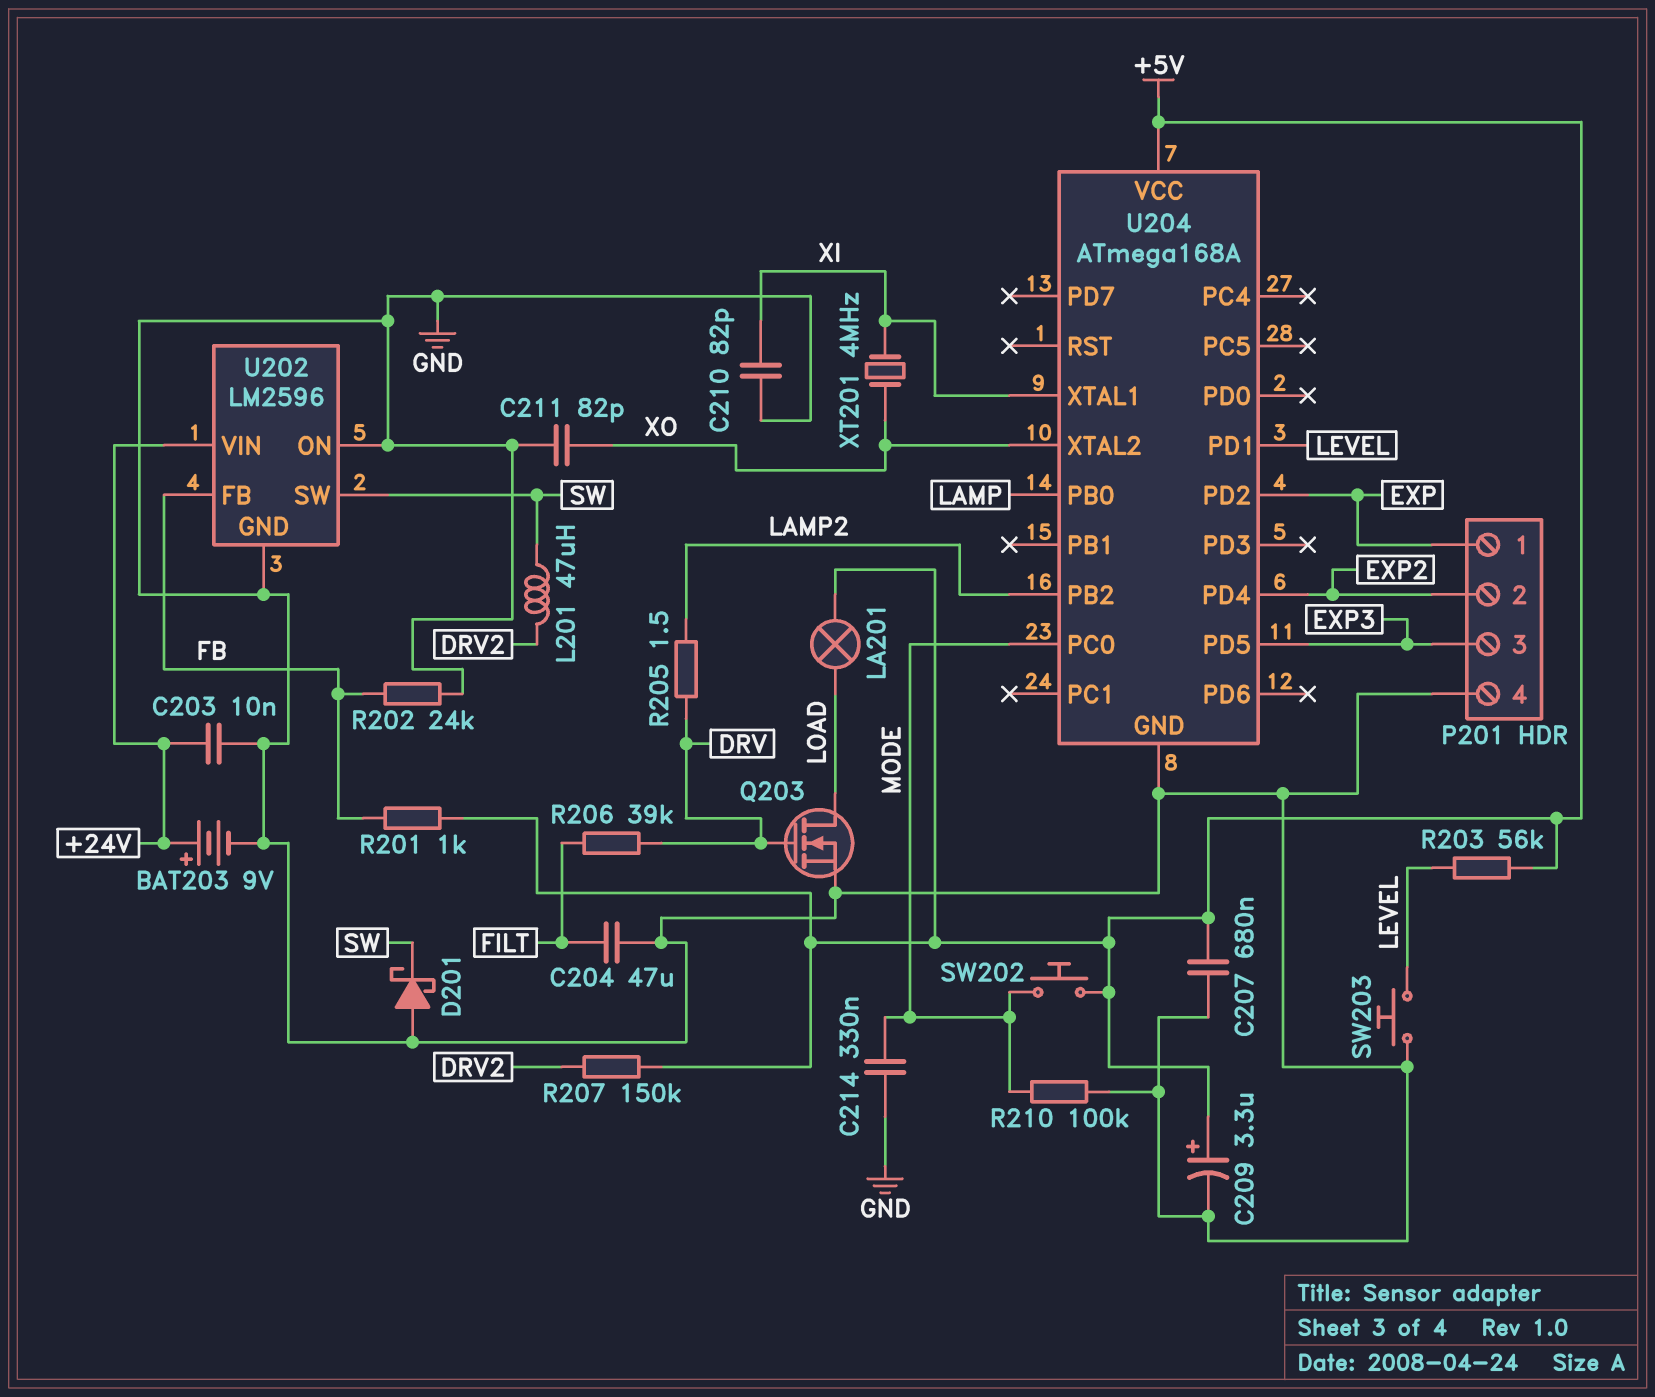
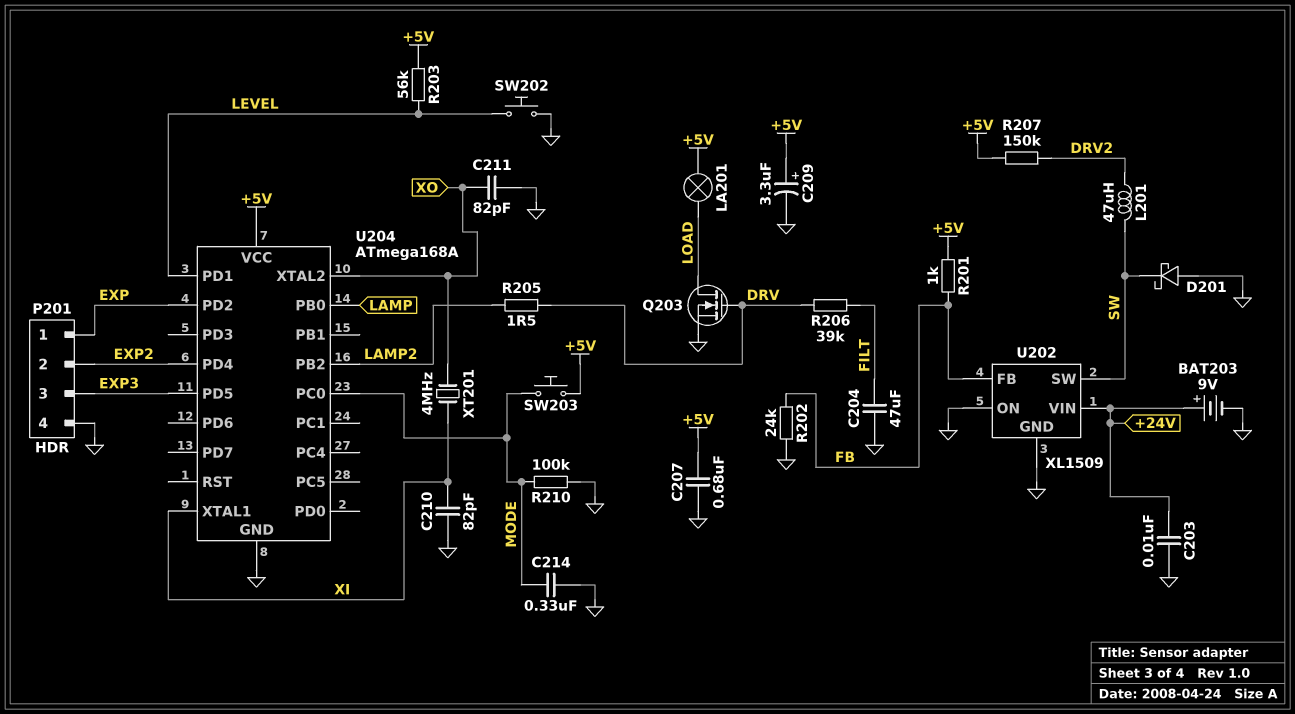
SW202: button (+5V, MODE) -> button (GND, LEVEL)
SW203: button (GND, LEVEL) -> button (+5V, MODE)
U202: LM2596 -> XL1509

